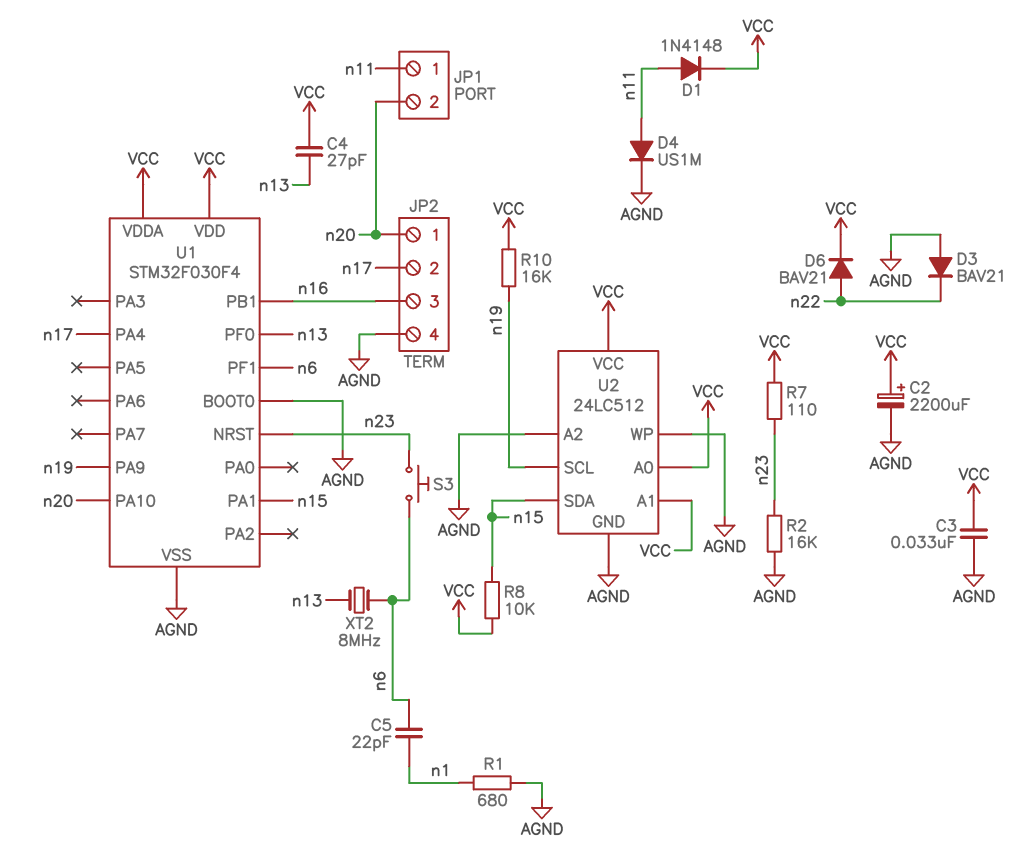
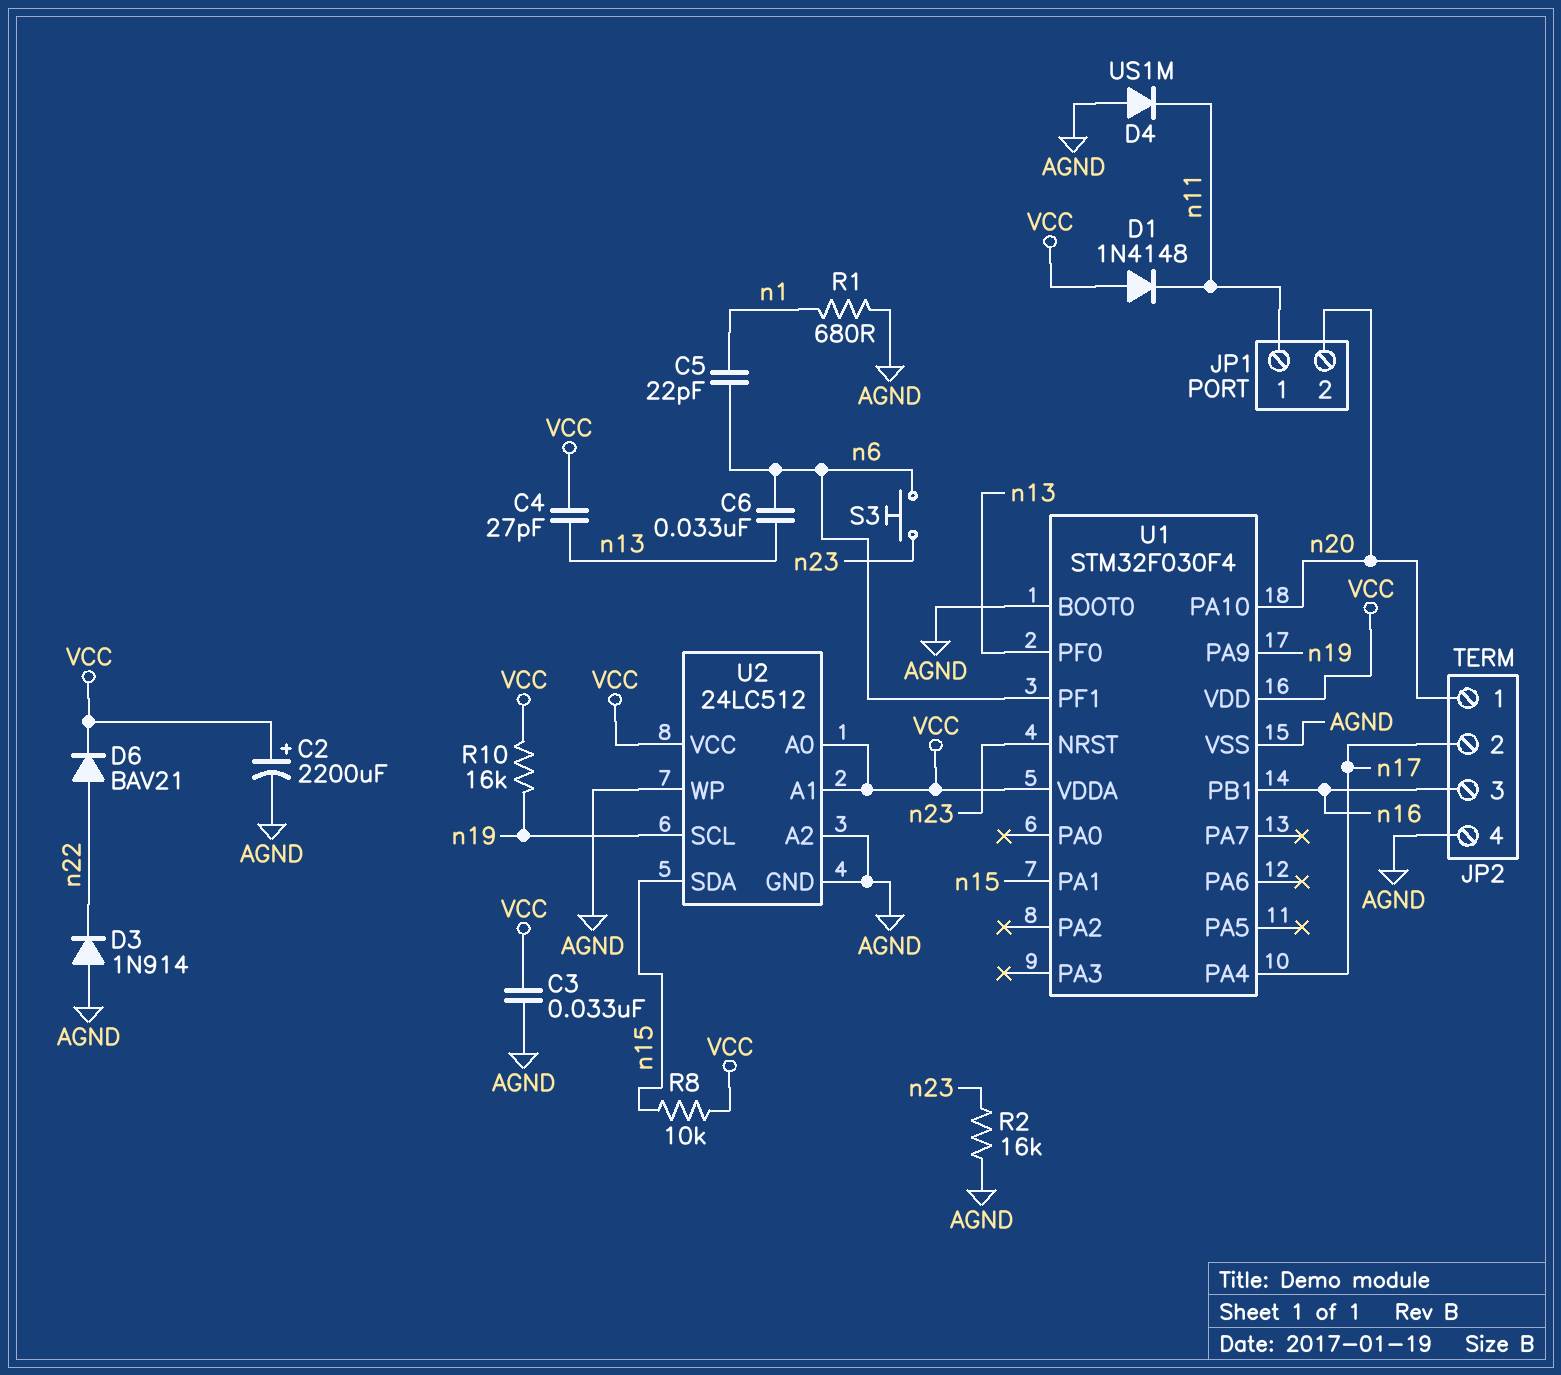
C6: none -> 33nF (n6, n13)
D1: diode 1N4148 (A n11, K VCC) -> diode 1N4148 (A VCC, K n11)
D3: diode BAV21 (A AGND, K n22) -> diode 1N914 (A AGND, K n22)
D4: diode US1M (A n11, K AGND) -> diode US1M (A AGND, K n11)
R7: 110 (VCC, n23) -> none
XT2: 8MHz (n6, n13) -> none

